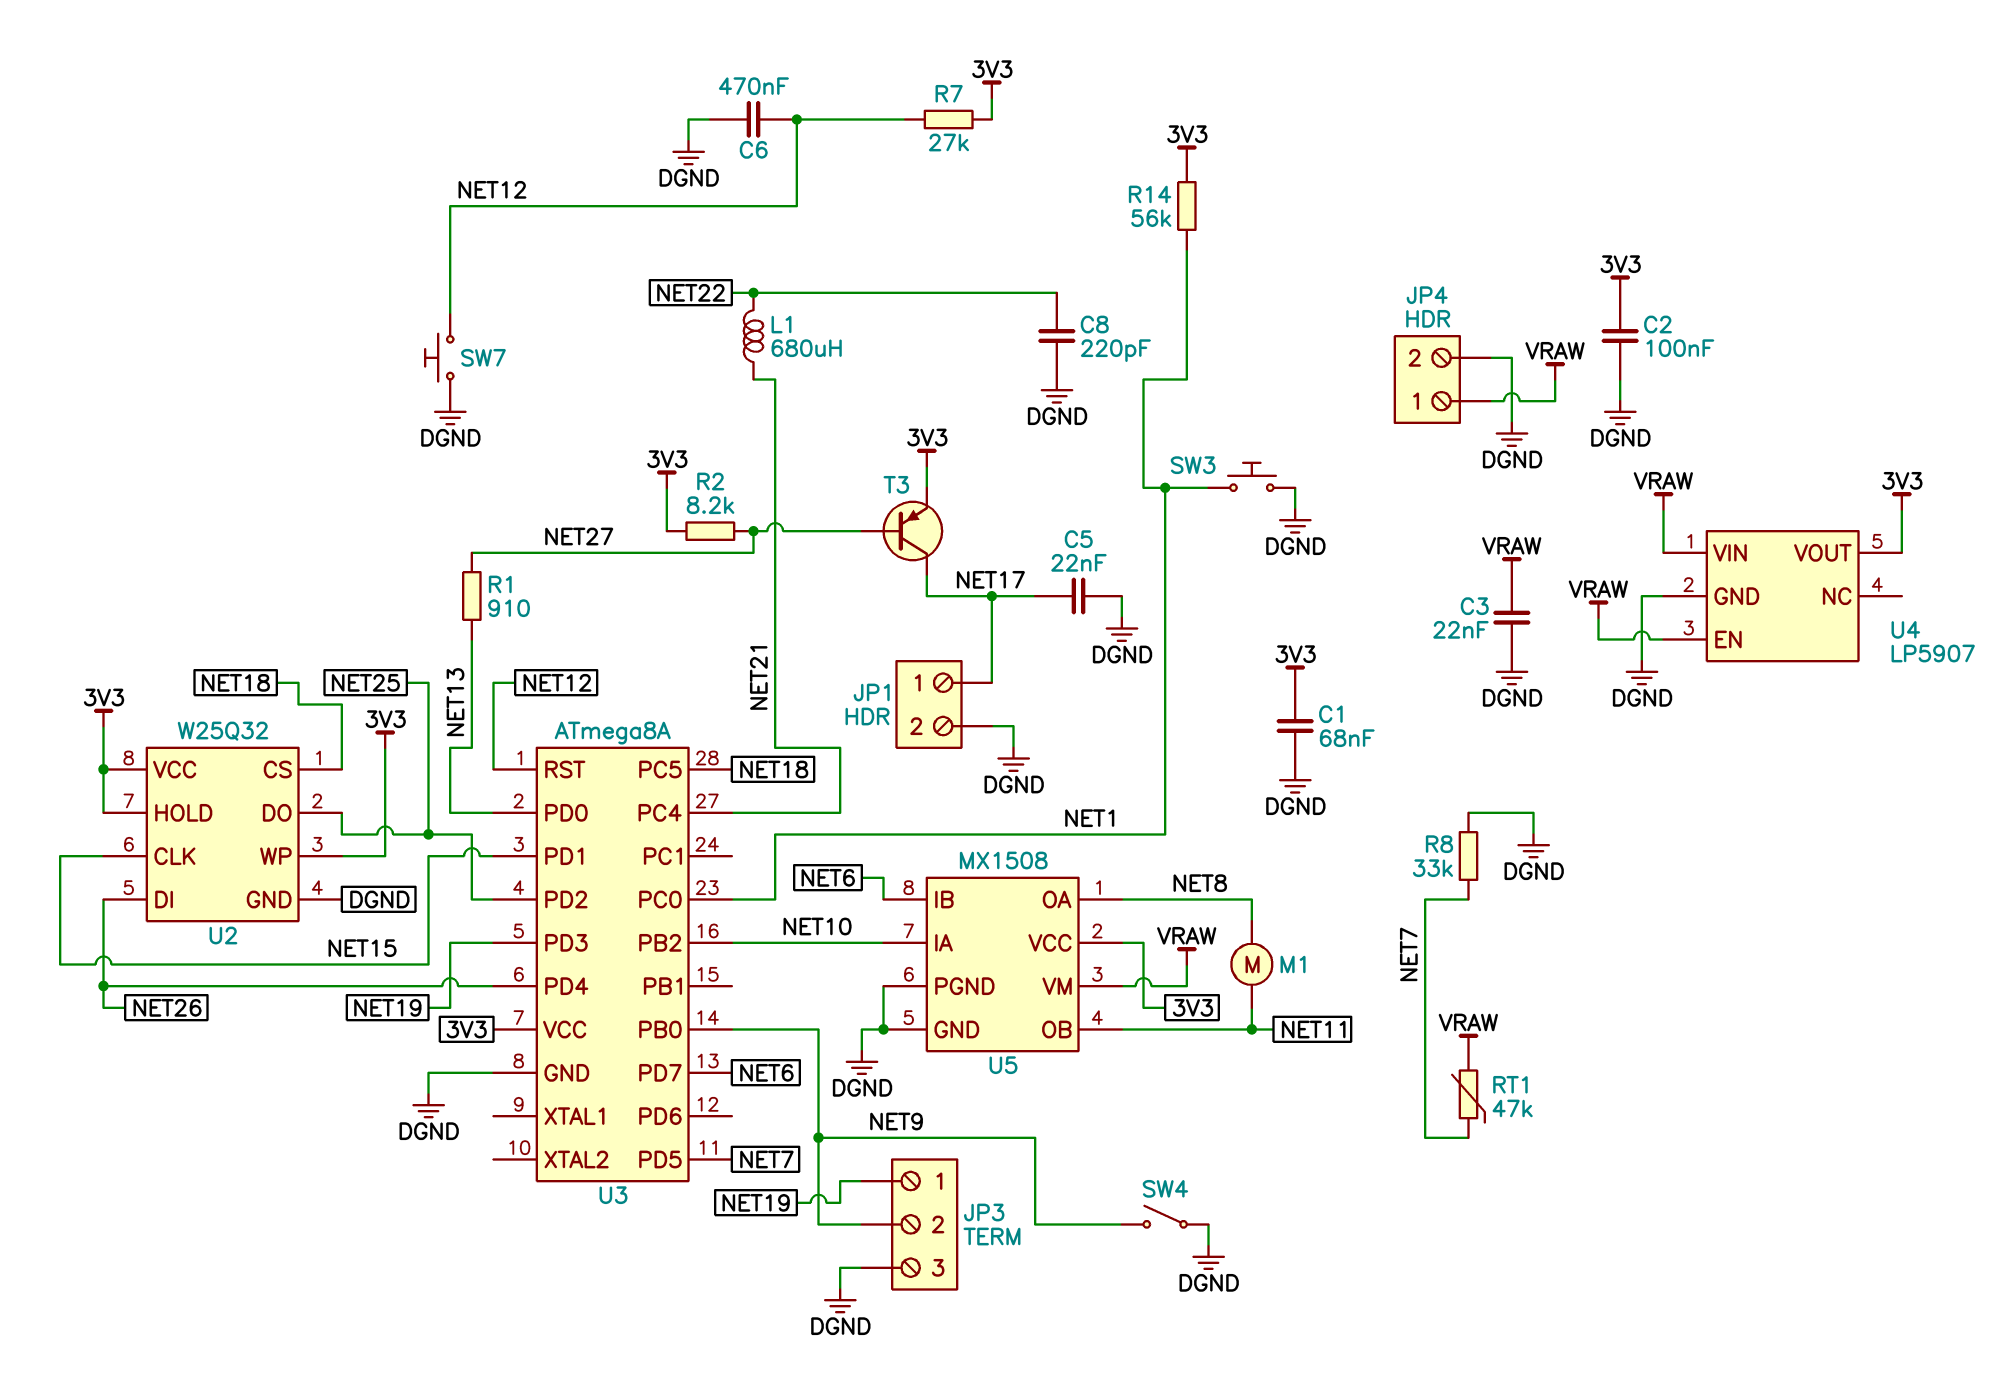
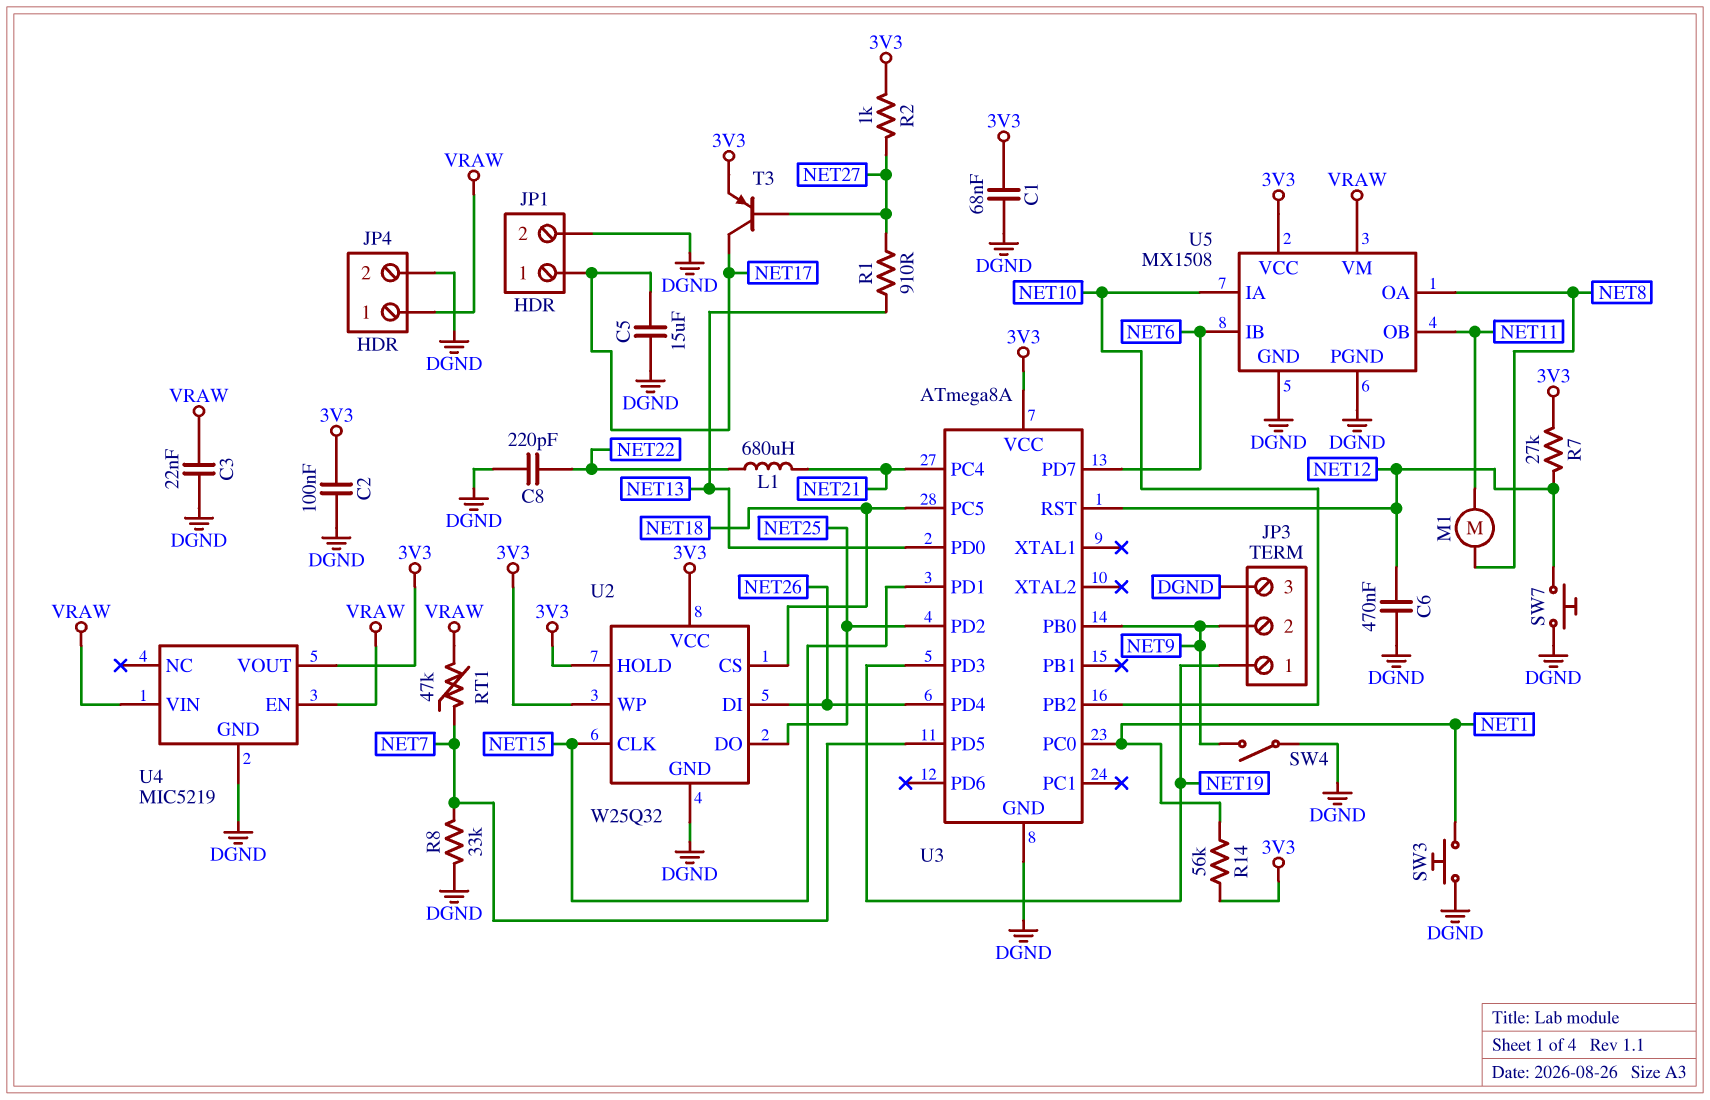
C5: 22nF (DGND, NET17) -> 15uF (DGND, NET17)
R2: 8.2k (3V3, NET27) -> 1k (3V3, NET27)
U4: LP5907 -> MIC5219

